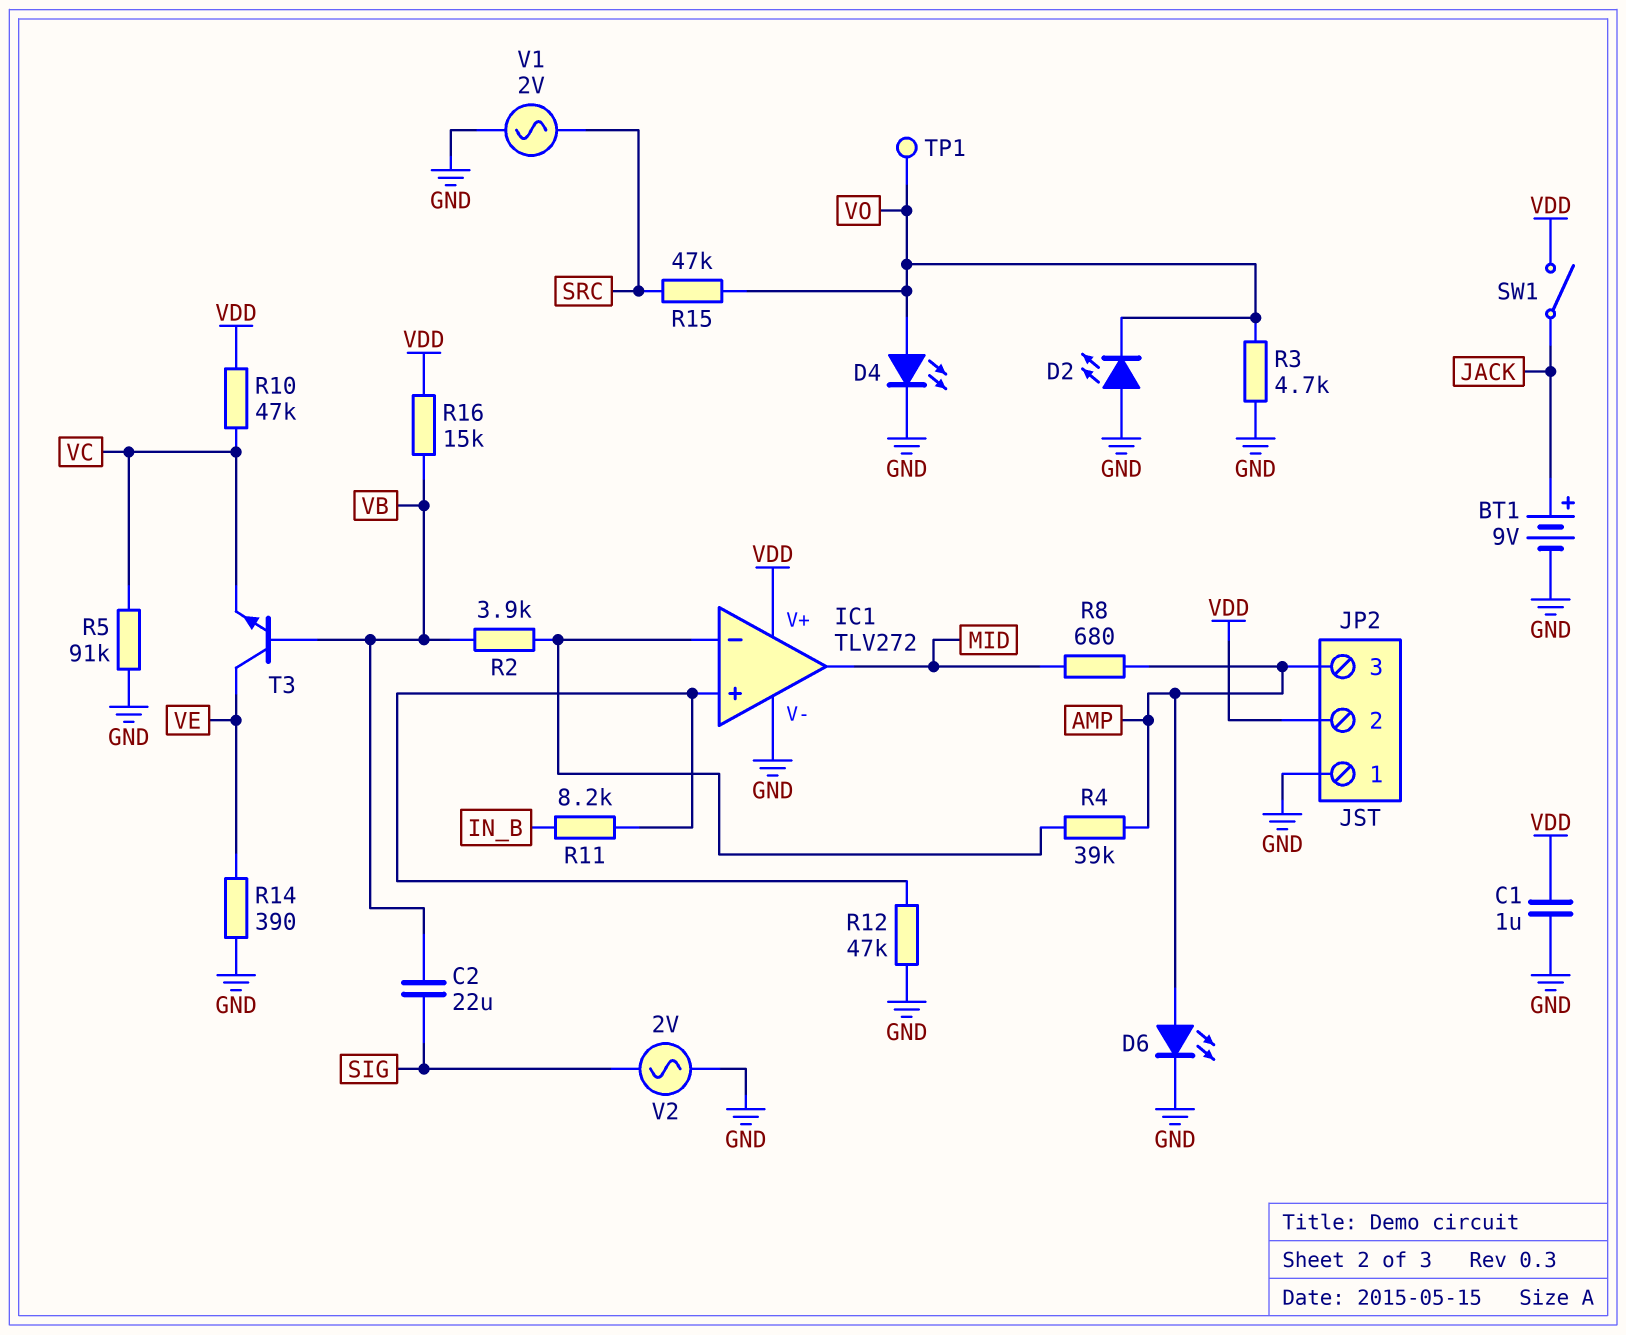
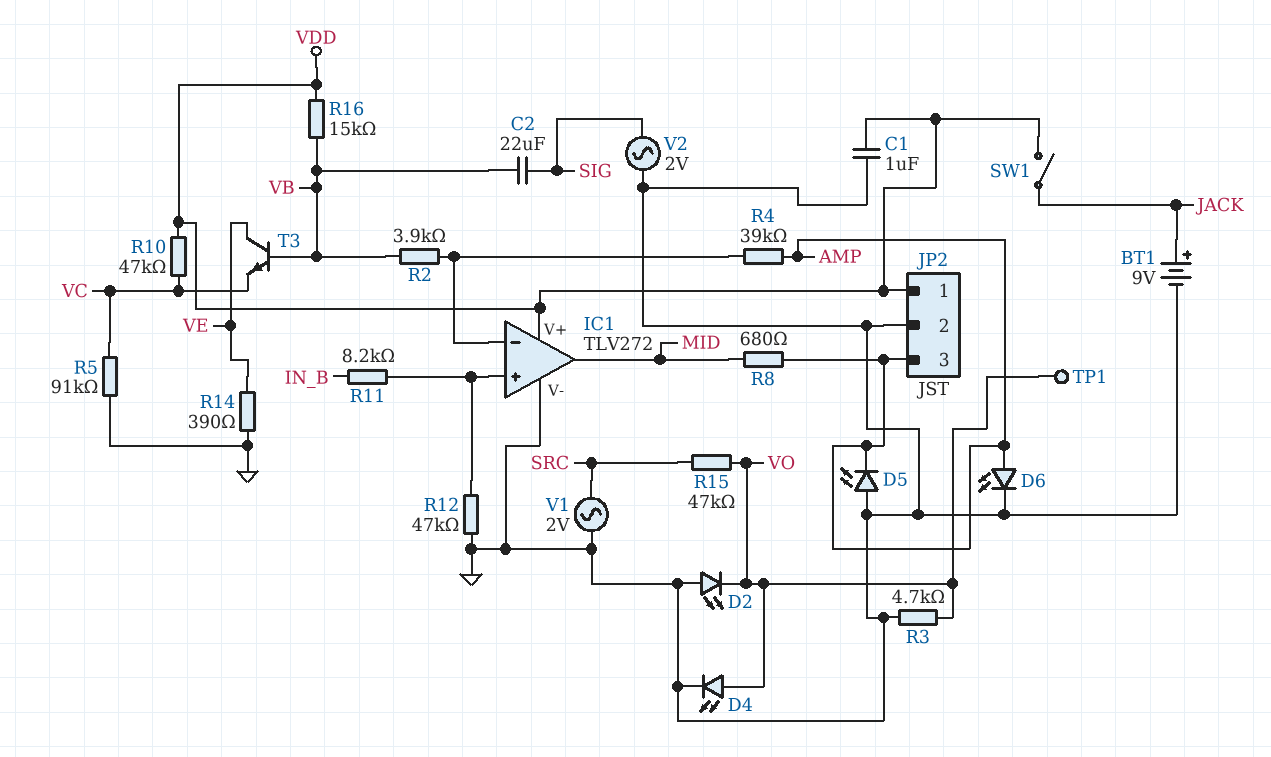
D5: none -> LED (A GND, K AMP)
JP2 pin 1: GND -> VDD
JP2 pin 2: VDD -> GND

